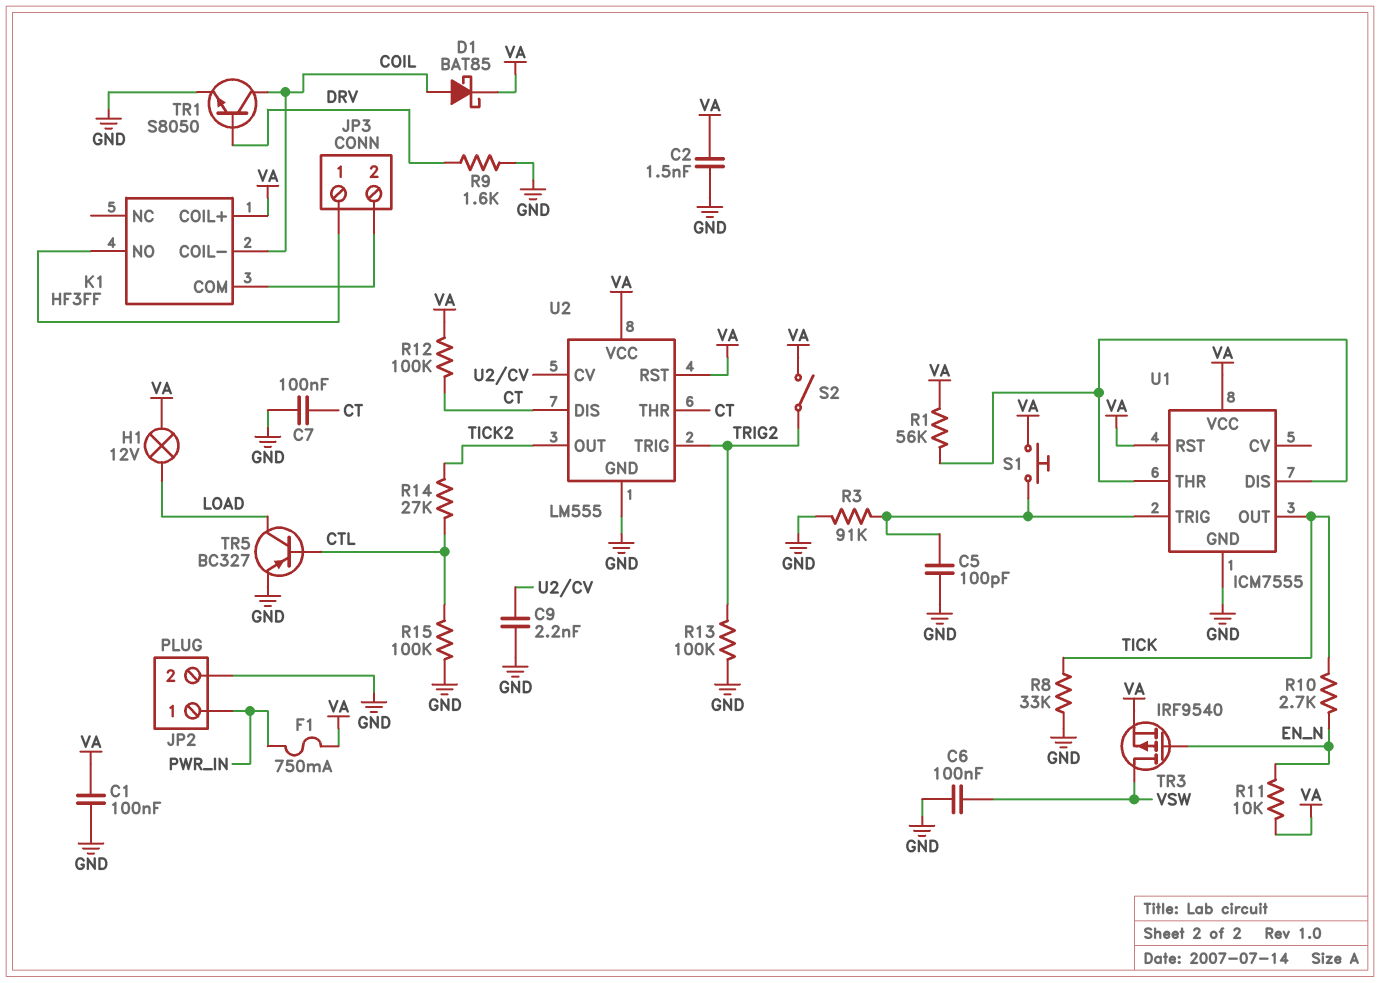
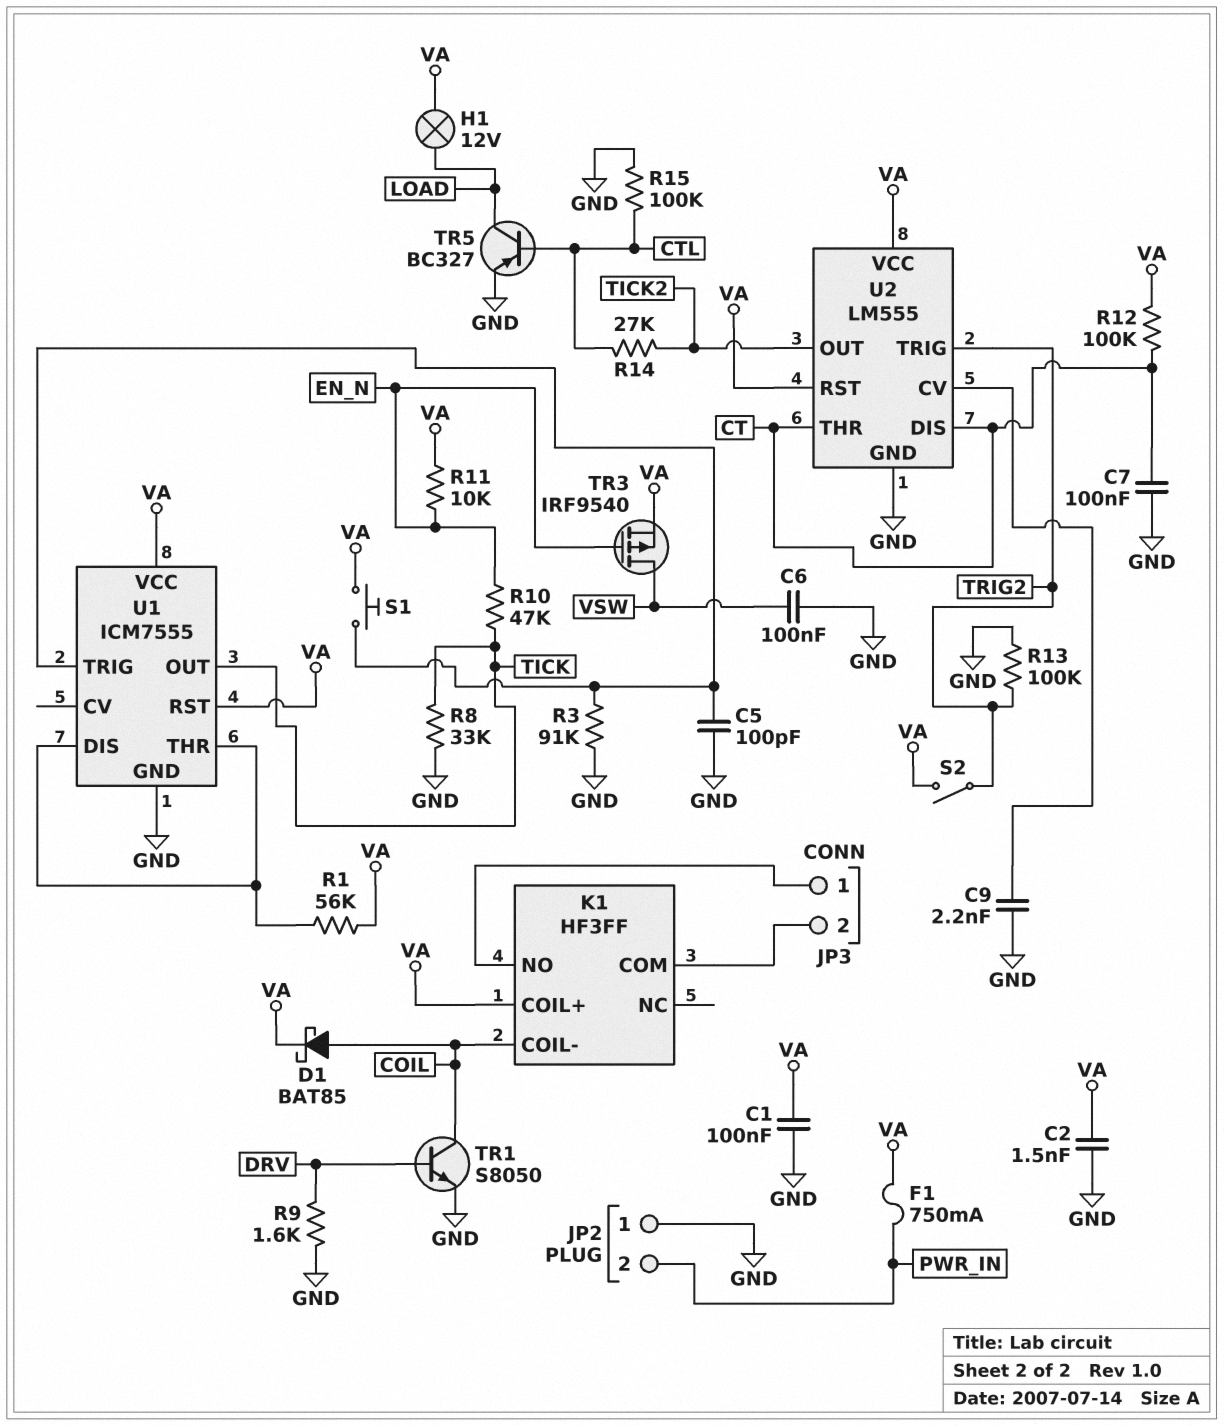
JP2 pin 1: PWR_IN -> GND
JP2 pin 2: GND -> PWR_IN
R10: 2.7k (EN_N, TICK) -> 47k (EN_N, TICK)

